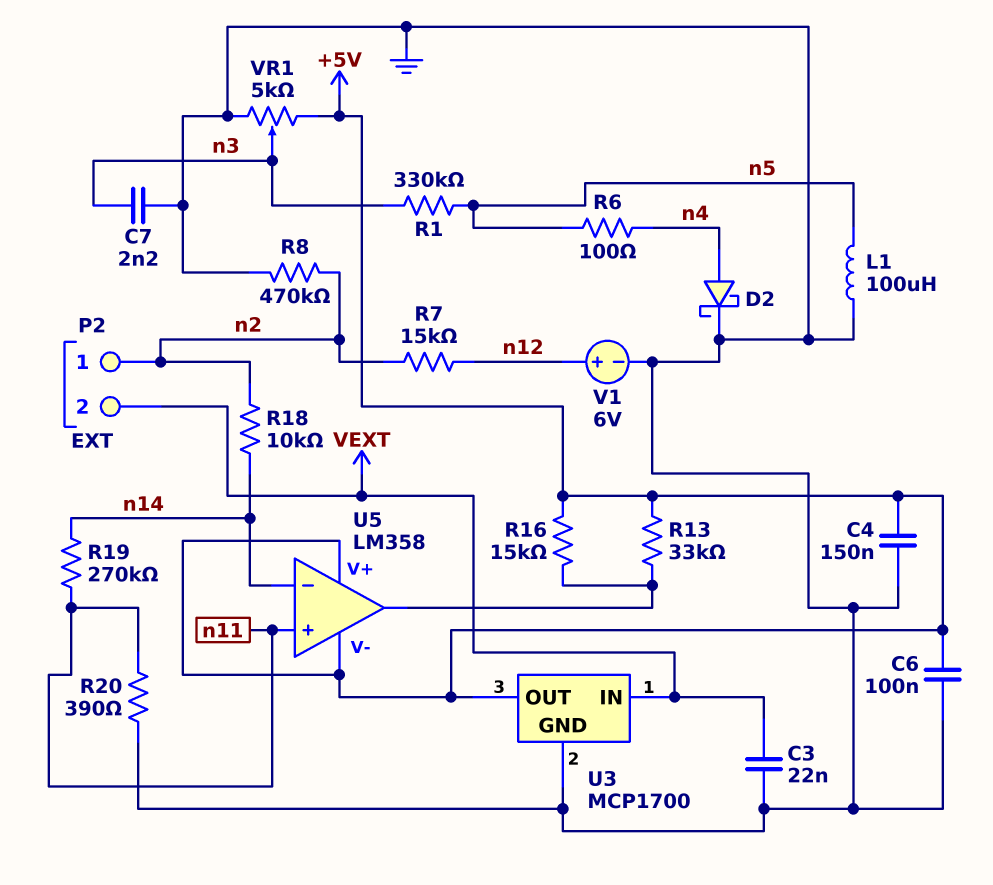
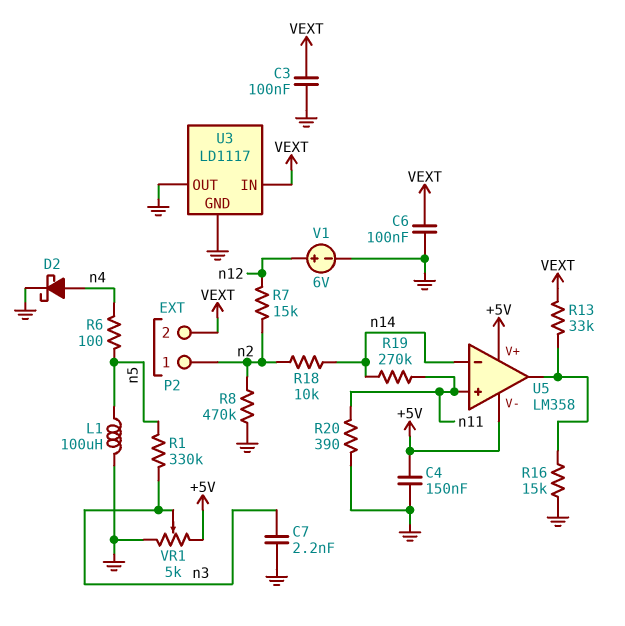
C3: 22nF (GND, VEXT) -> 100nF (GND, VEXT)
C6: 100nF (+5V, GND) -> 100nF (GND, VEXT)
R13: 33k (+5V, U5/out) -> 33k (U5/out, VEXT)
R16: 15k (+5V, U5/out) -> 15k (GND, U5/out)
U3: MCP1700 -> LD1117
U3 pin OUT: +5V -> GND

